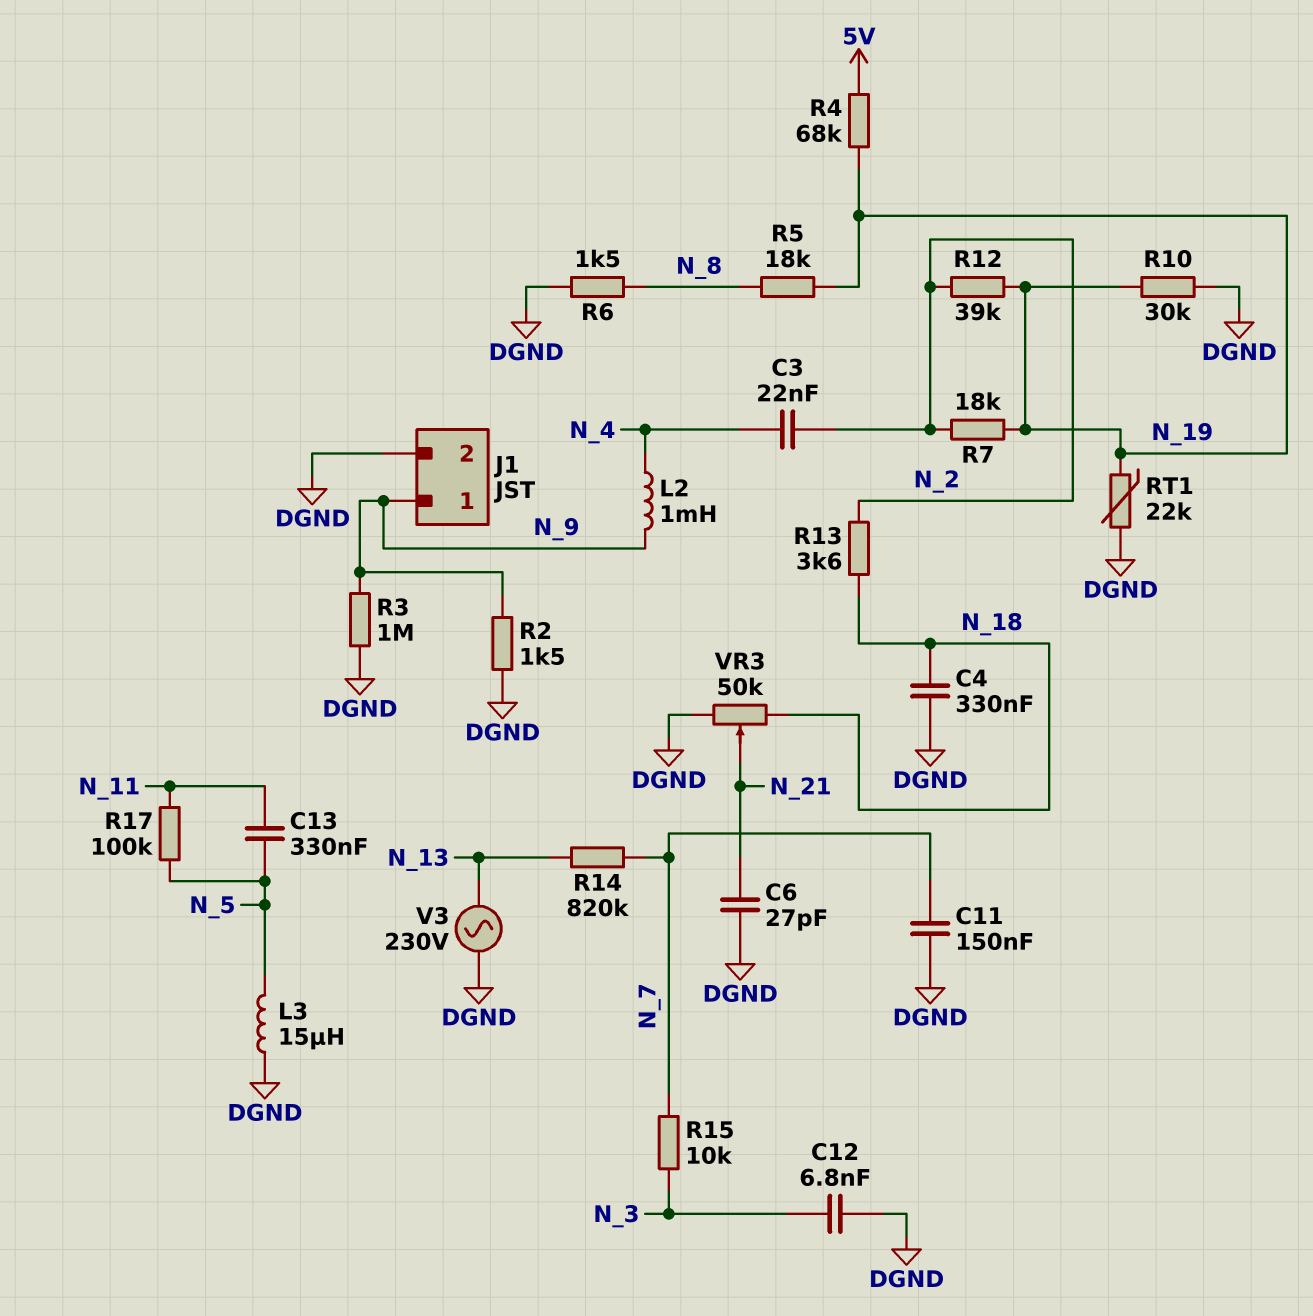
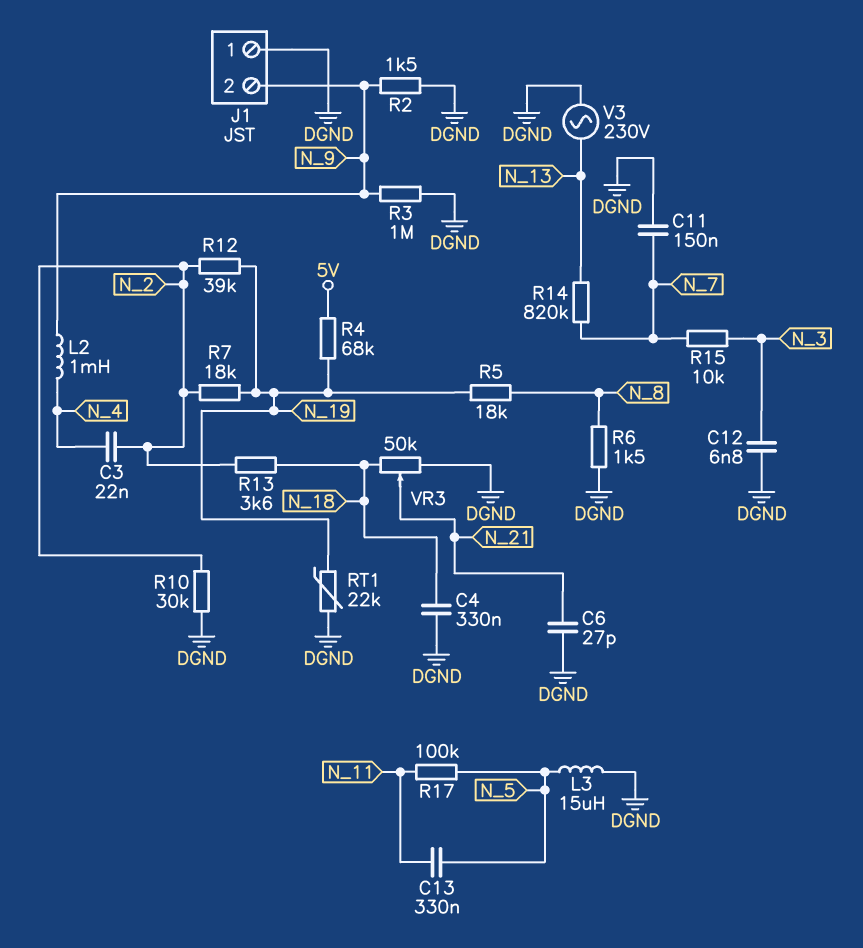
J1 pin 1: N_9 -> DGND
J1 pin 2: DGND -> N_9
R10: 30k (DGND, N_19) -> 30k (DGND, N_2)

